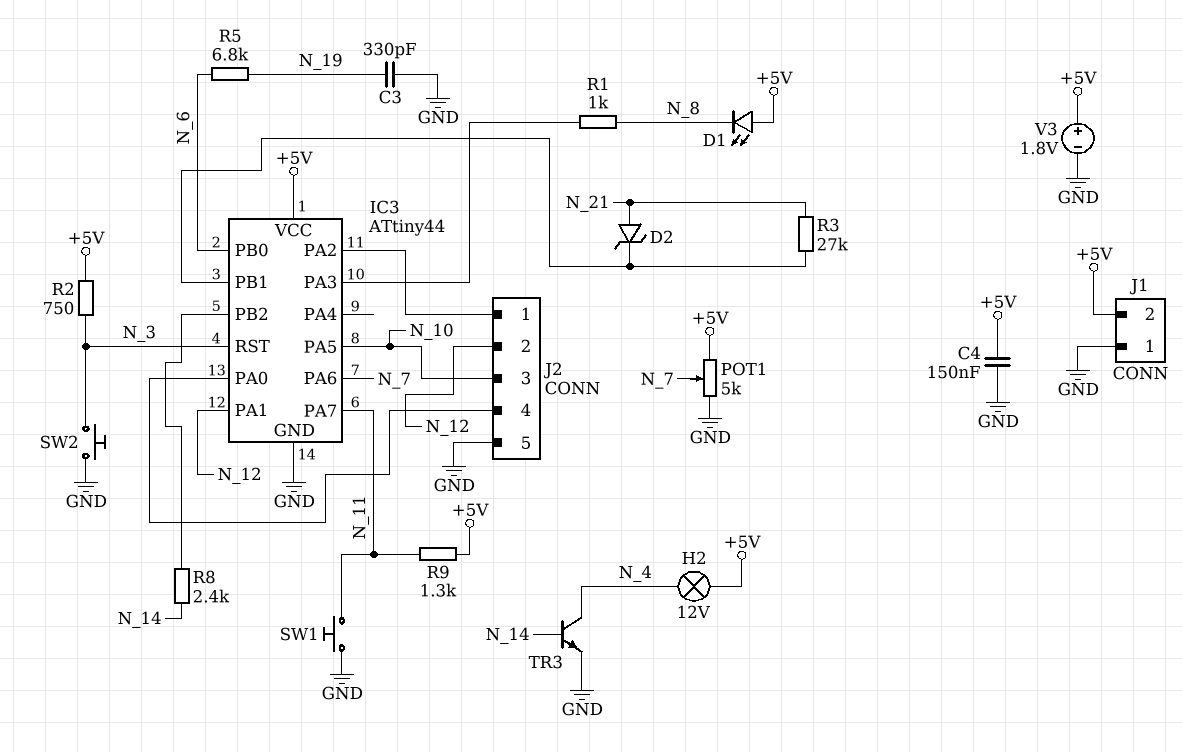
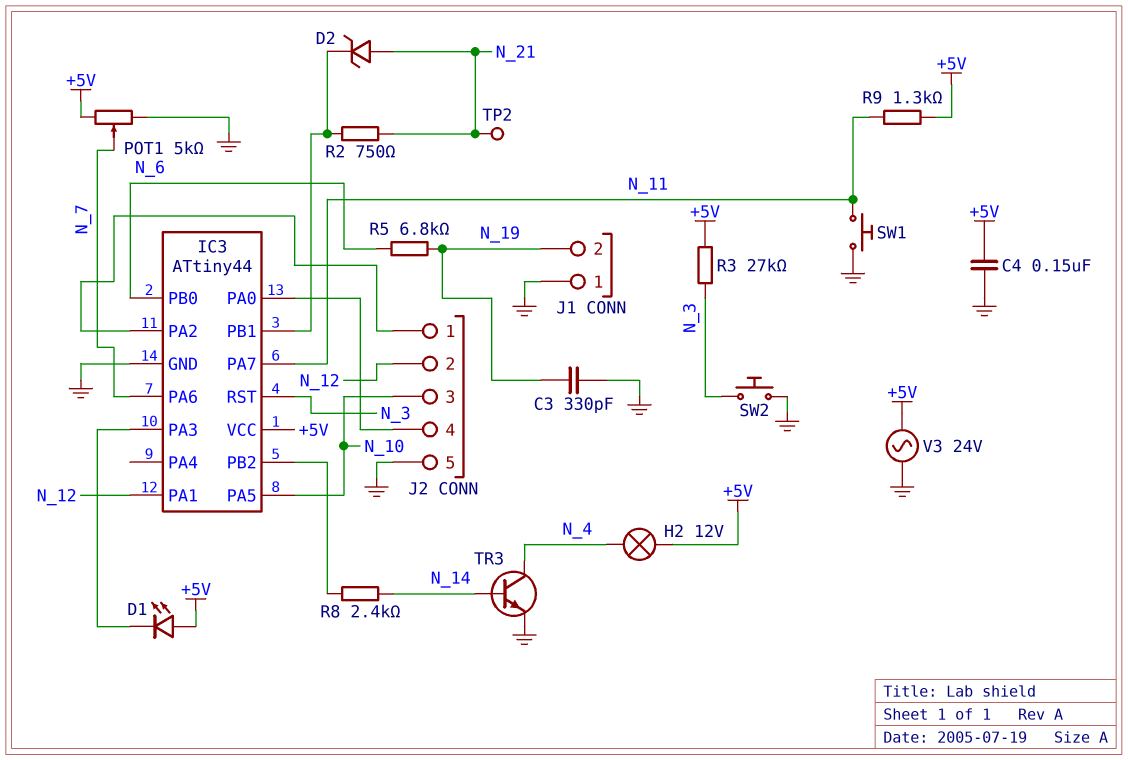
D1: LED (A +5V, K N_8) -> LED (A +5V, K IC3/PA3)
J1 pin 2: +5V -> N_19
R1: 1k (IC3/PA3, N_8) -> none
R2: 750 (+5V, N_3) -> 750 (IC3/PB1, N_21)
R3: 27k (IC3/PB1, N_21) -> 27k (+5V, N_3)
TP2: none -> test point (N_21)
V3: 1.8V (plus +5V, minus GND) -> AC 24V (+5V, GND)

